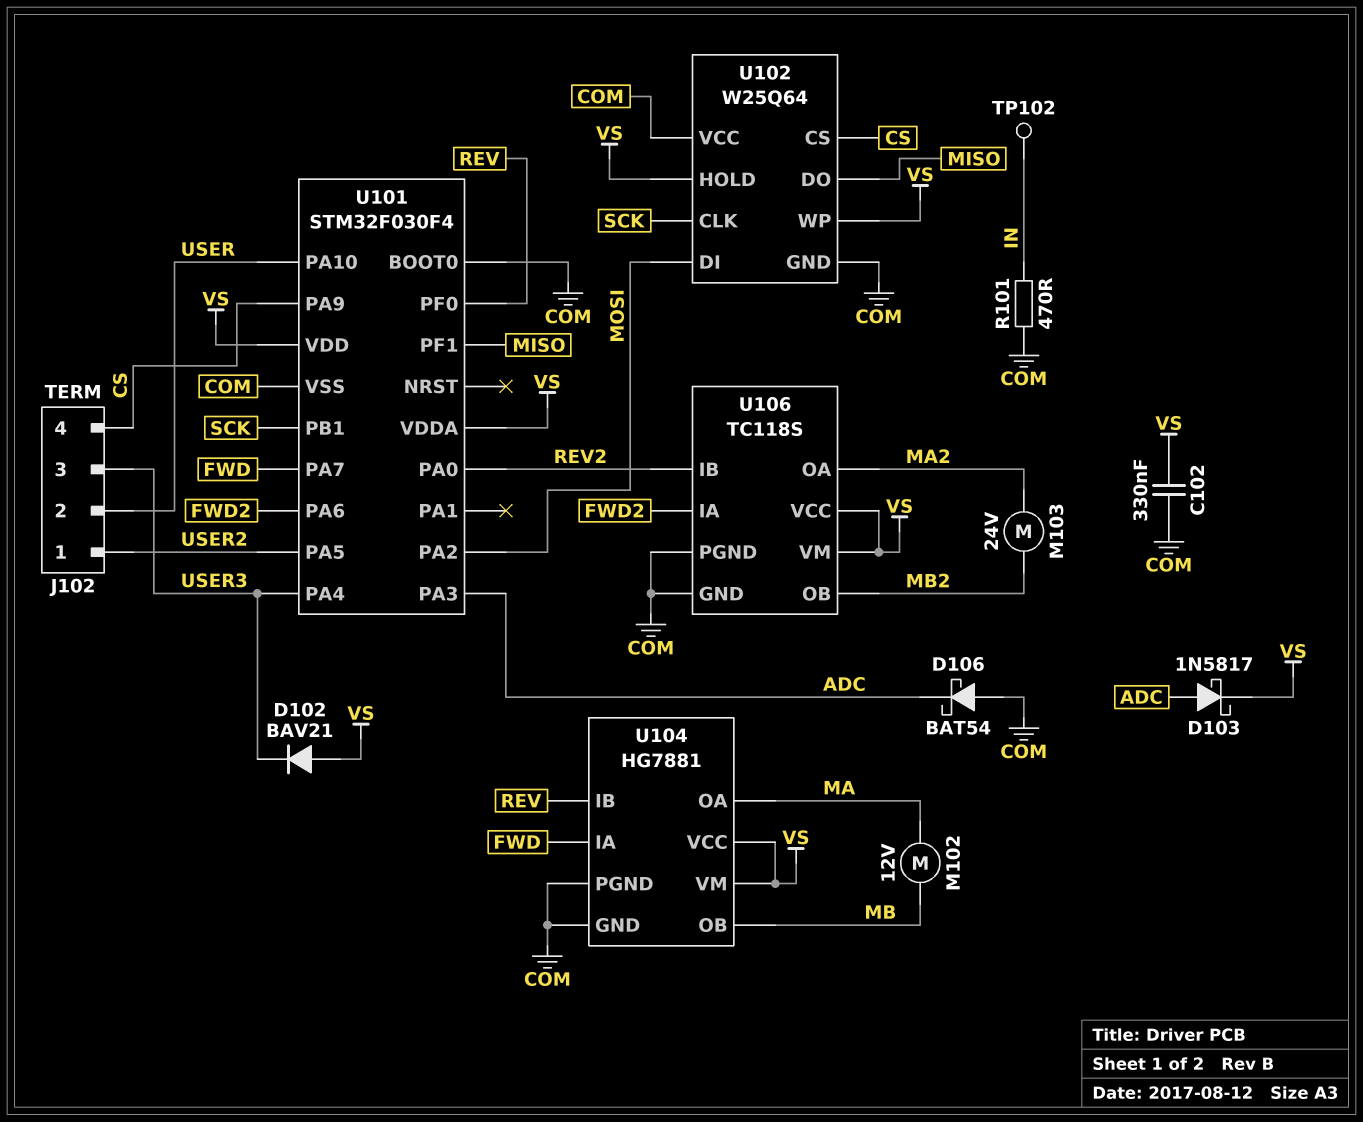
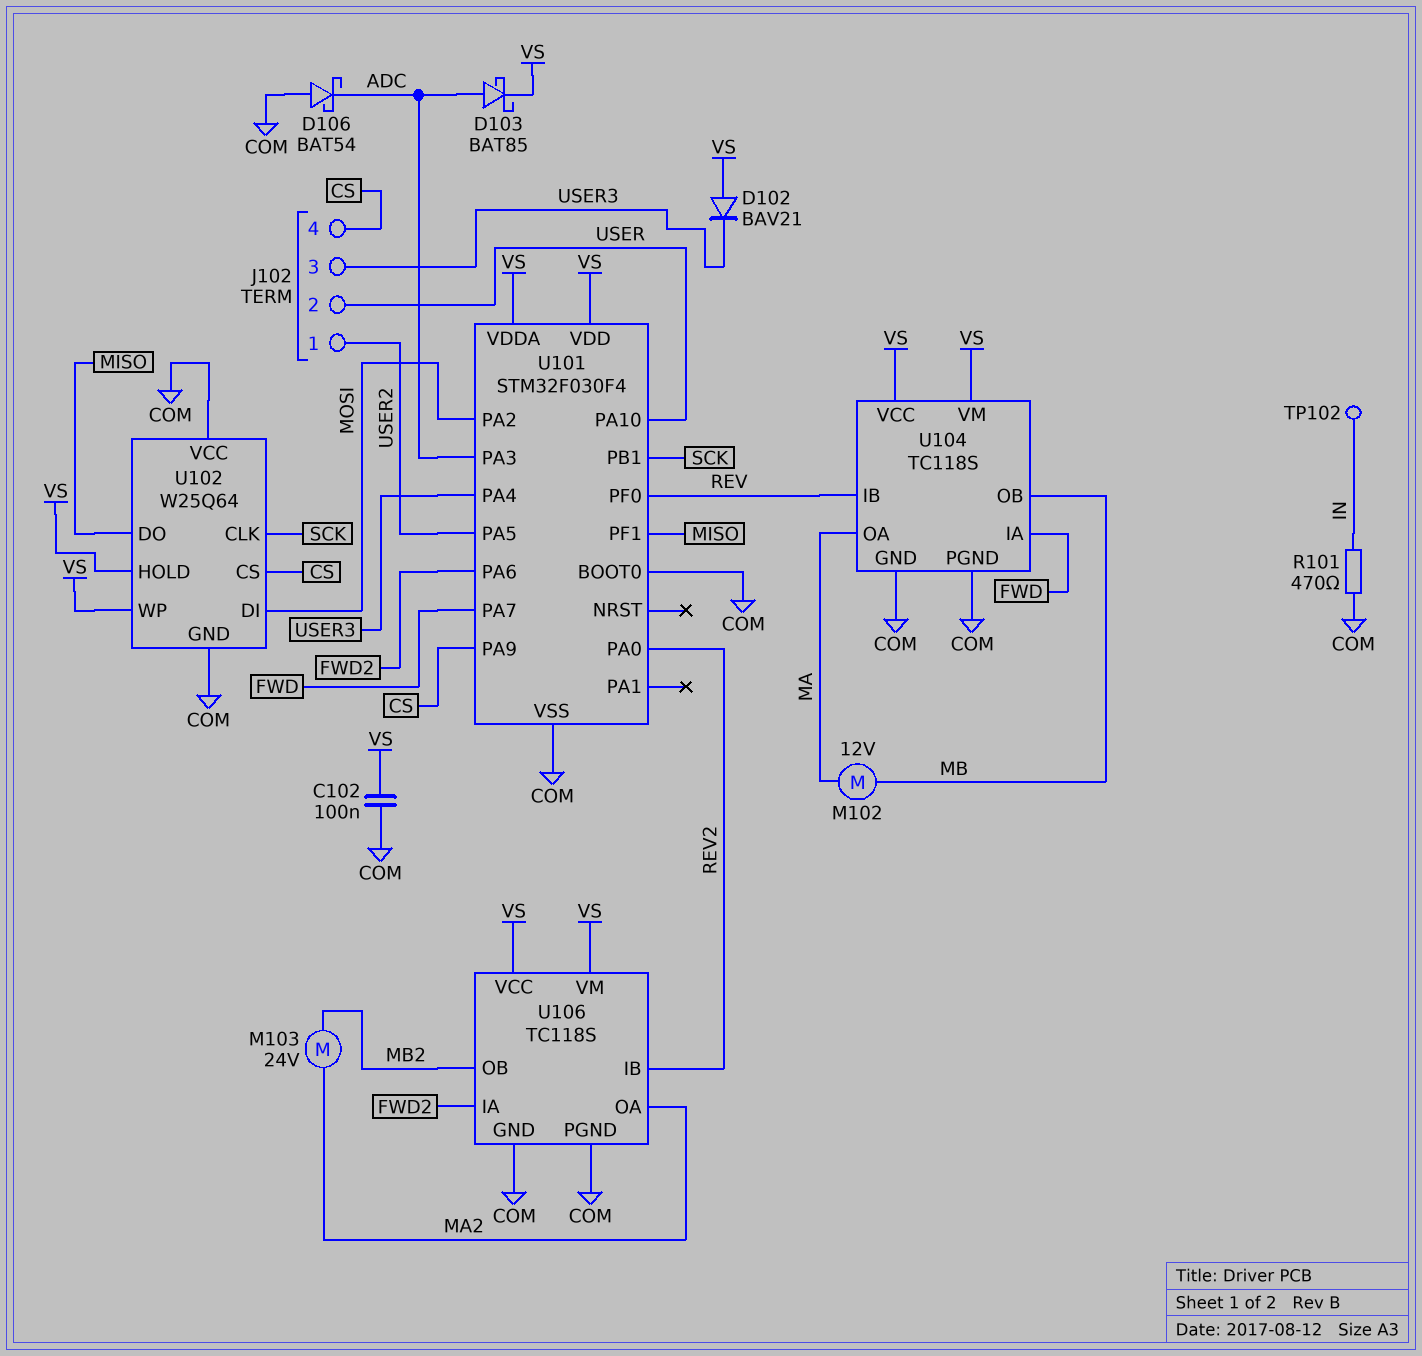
C102: 330nF (COM, VS) -> 100nF (COM, VS)
D103: schottky 1N5817 (A ADC, K VS) -> schottky BAT85 (A ADC, K VS)
U104: HG7881 -> TC118S

